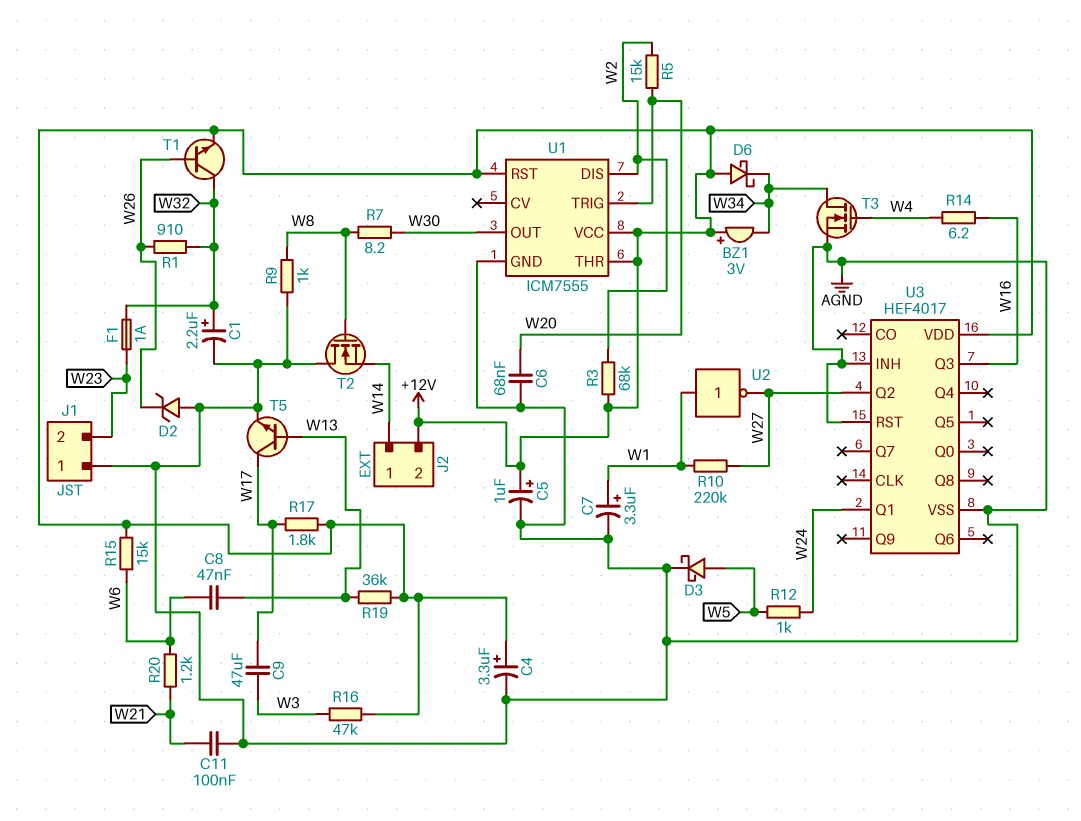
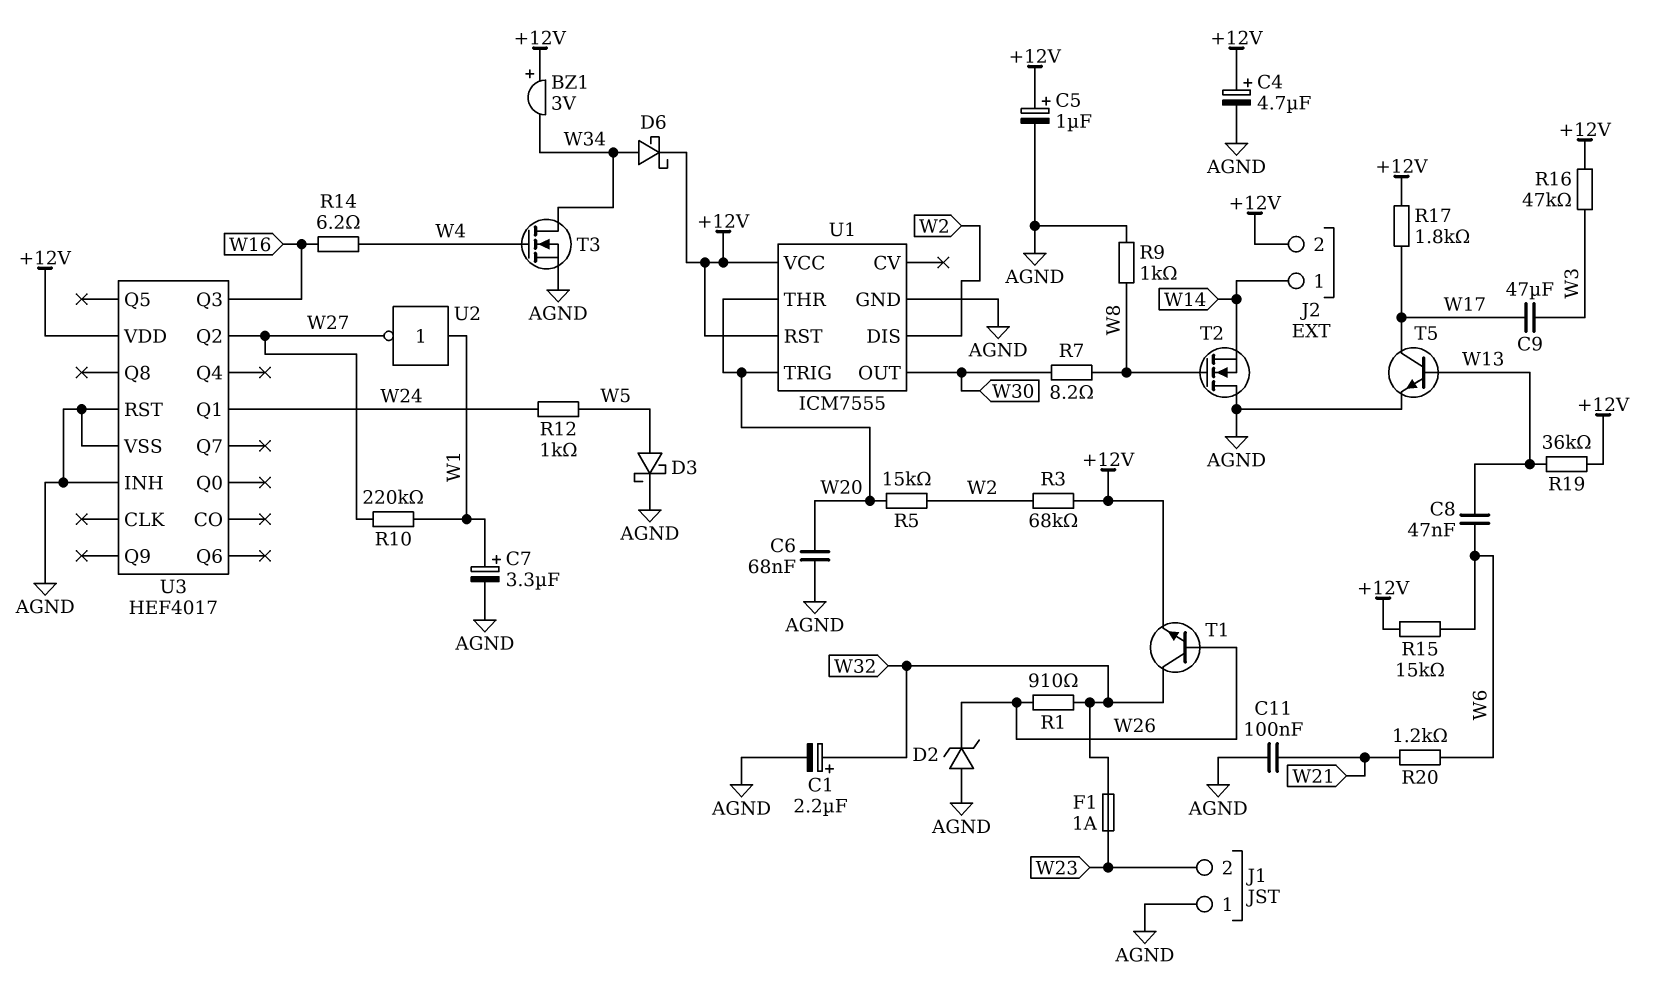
C4: 3.3uF (plus +12V, minus AGND) -> 4.7uF (plus +12V, minus AGND)
D6: schottky (A +12V, K W34) -> schottky (A W34, K +12V)
U1 pin THR: +12V -> W20

